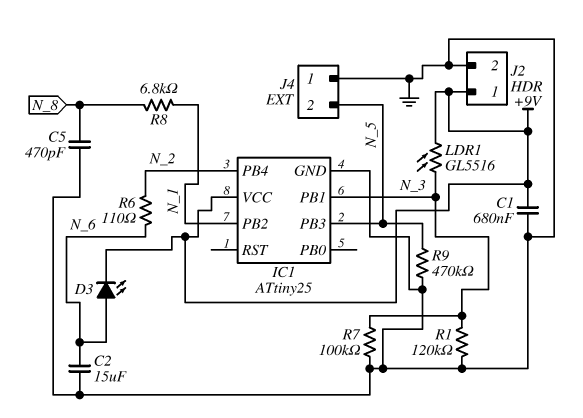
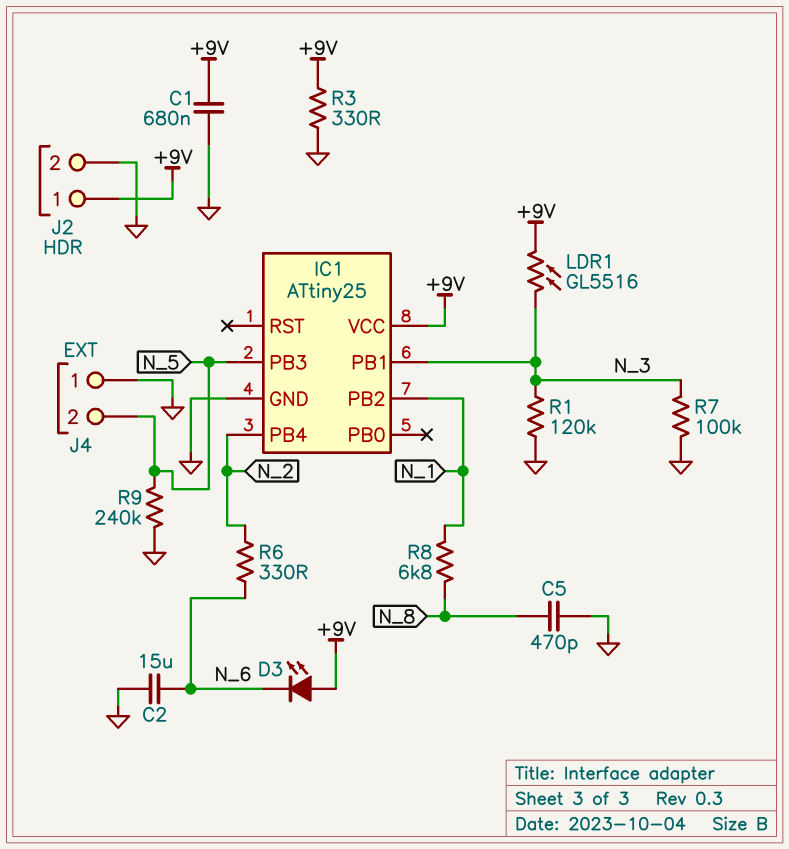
D3: LED (A N_6, K +9V) -> LED (A +9V, K N_6)
R3: none -> 330 (+9V, GND)
R6: 110 (N_2, N_6) -> 330 (N_2, N_6)
R9: 470k (GND, N_5) -> 240k (GND, N_5)

